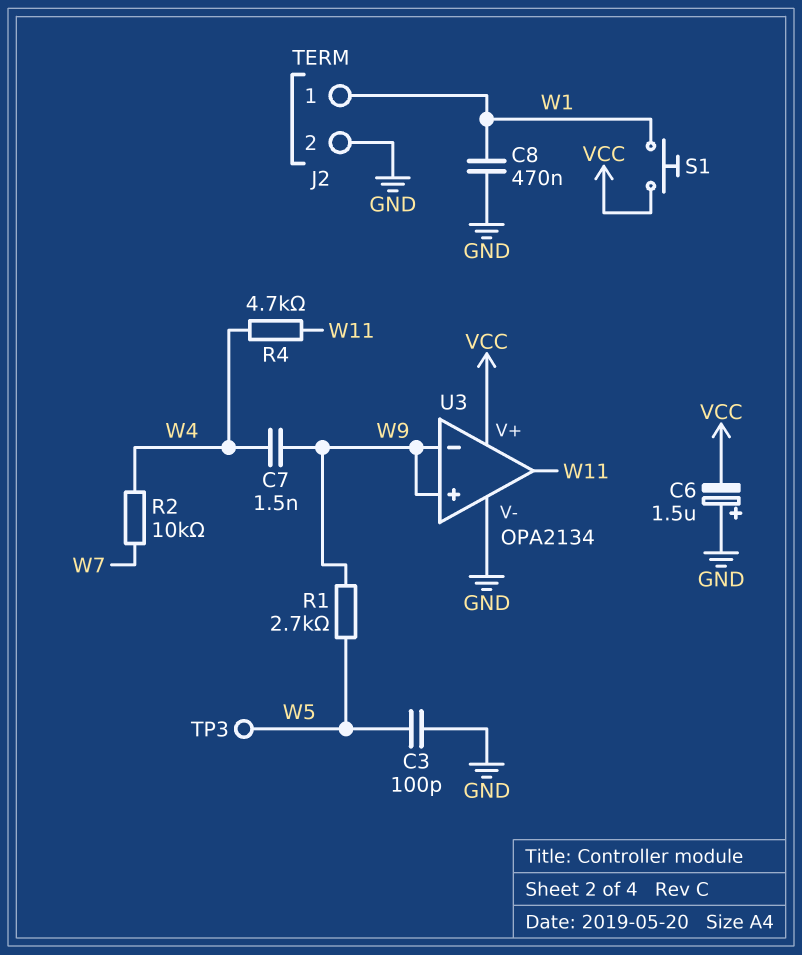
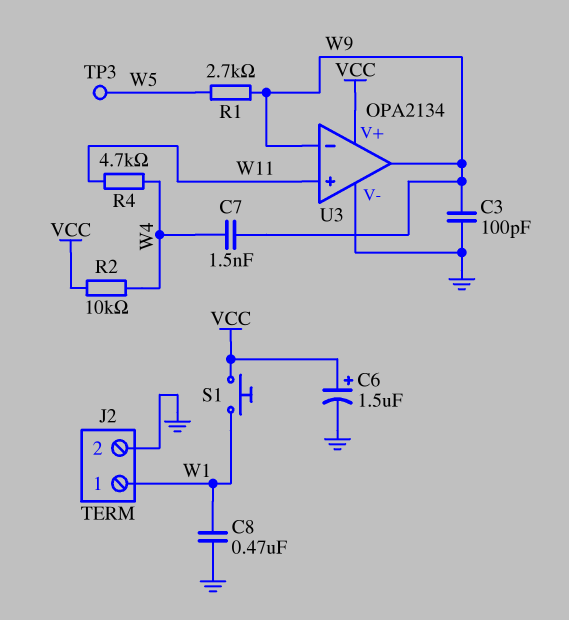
C3: 100pF (GND, W5) -> 100pF (GND, W9)
C6: 1.5uF (plus GND, minus VCC) -> 1.5uF (plus VCC, minus GND)
R2: 10k (W4, W7) -> 10k (VCC, W4)
U3 pin in+: W9 -> W11
U3 pin out: W11 -> W9

